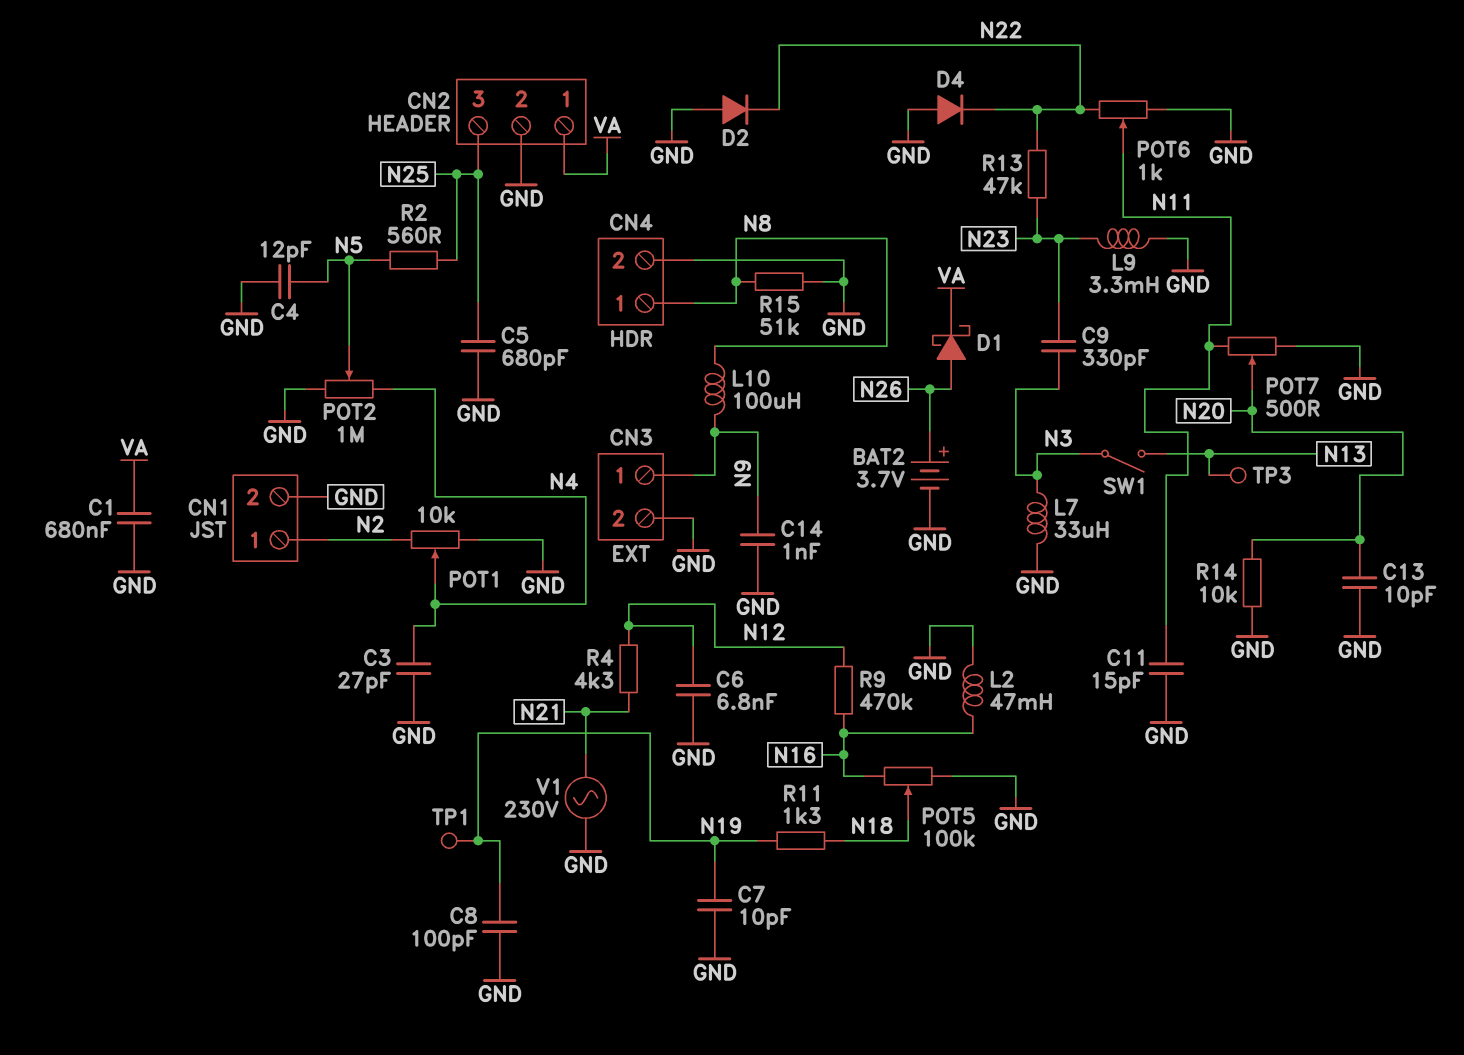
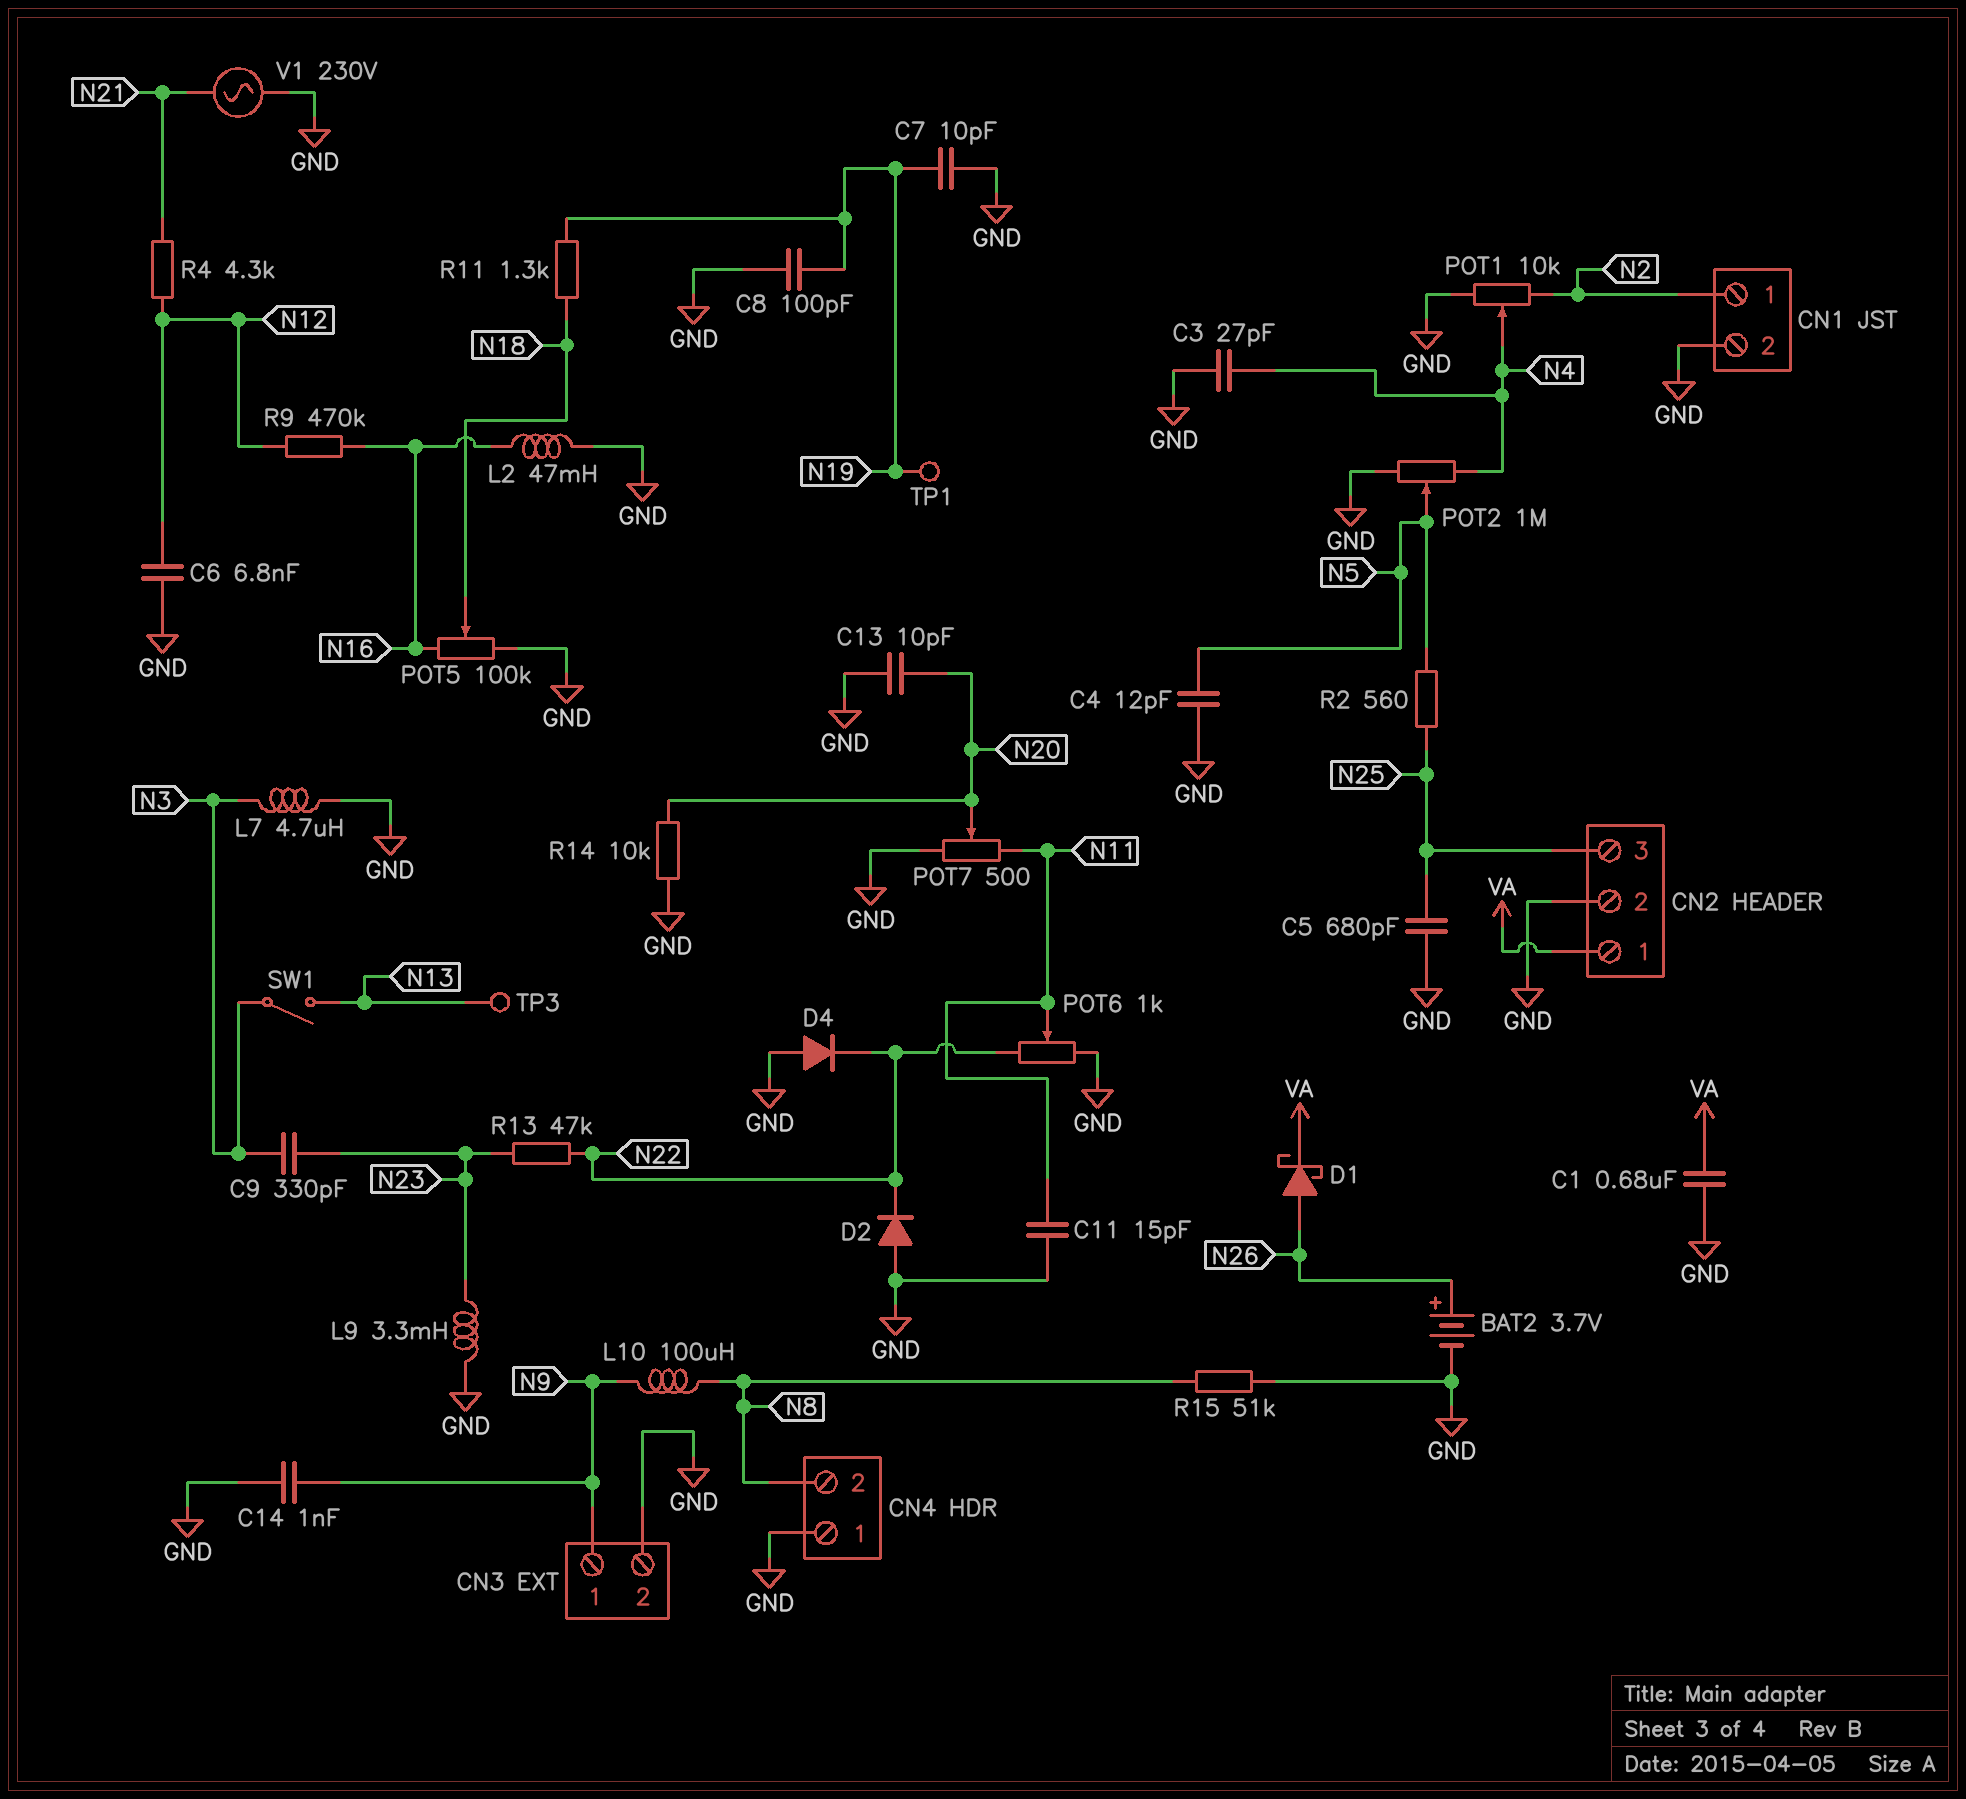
CN4 pin 1: N8 -> GND
CN4 pin 2: GND -> N8
L7: 33uH (GND, N3) -> 4.7uH (GND, N3)

